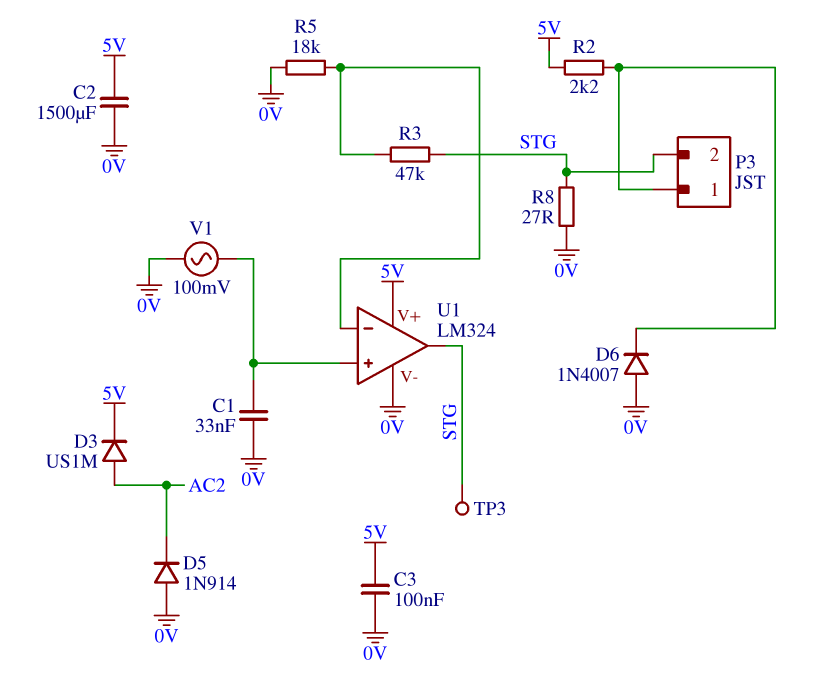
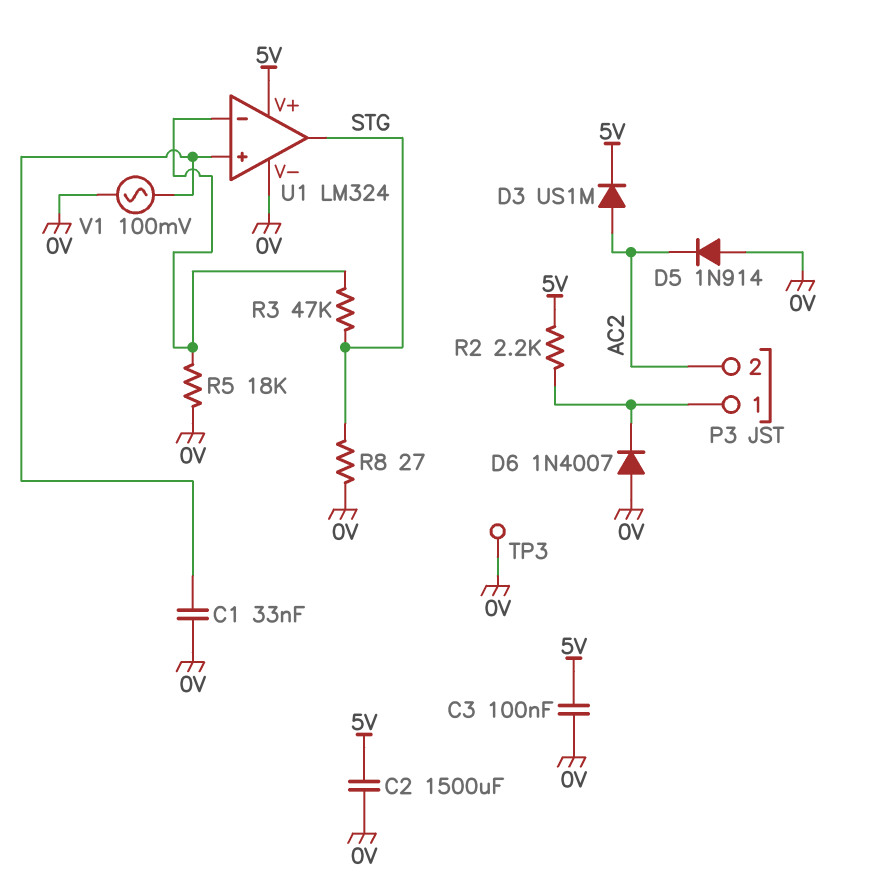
P3 pin 2: STG -> AC2
TP3: test point (STG) -> test point (0V)

